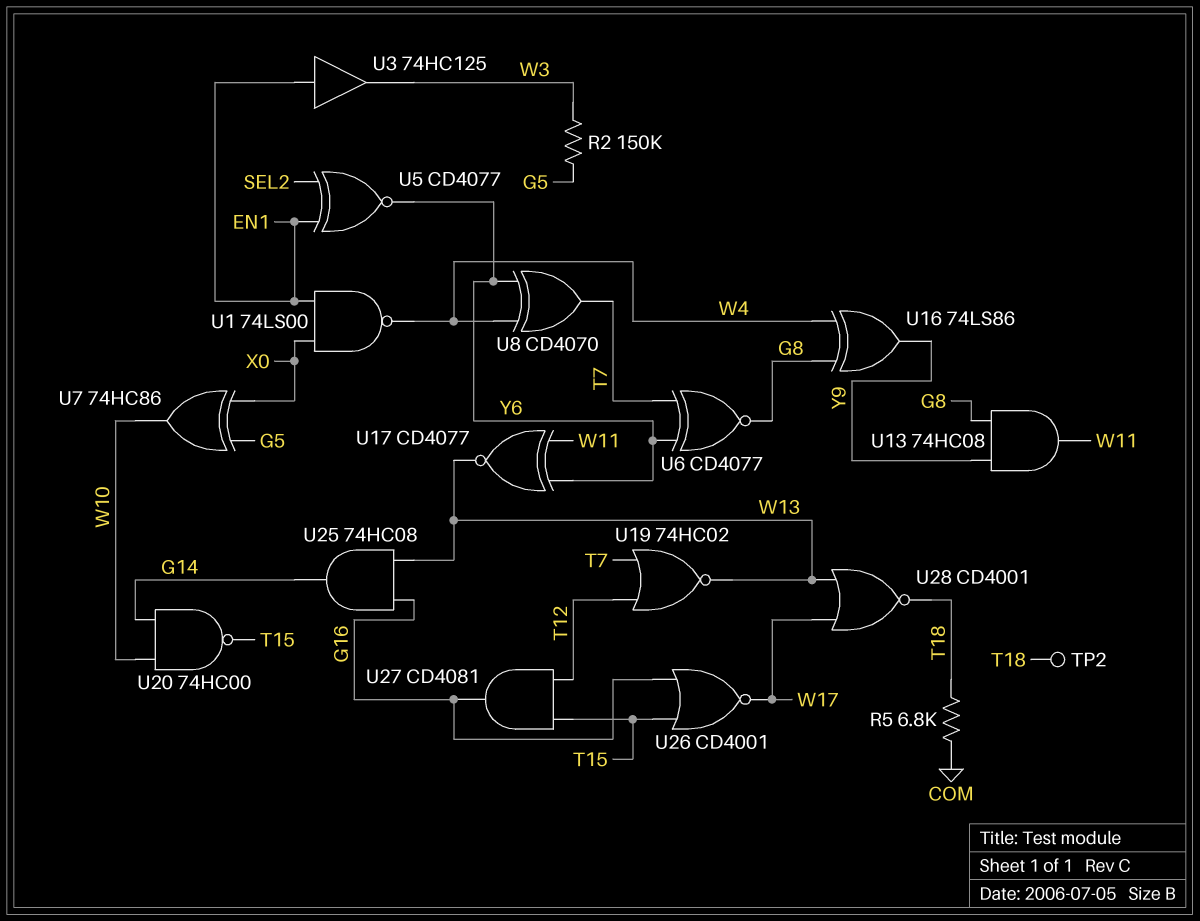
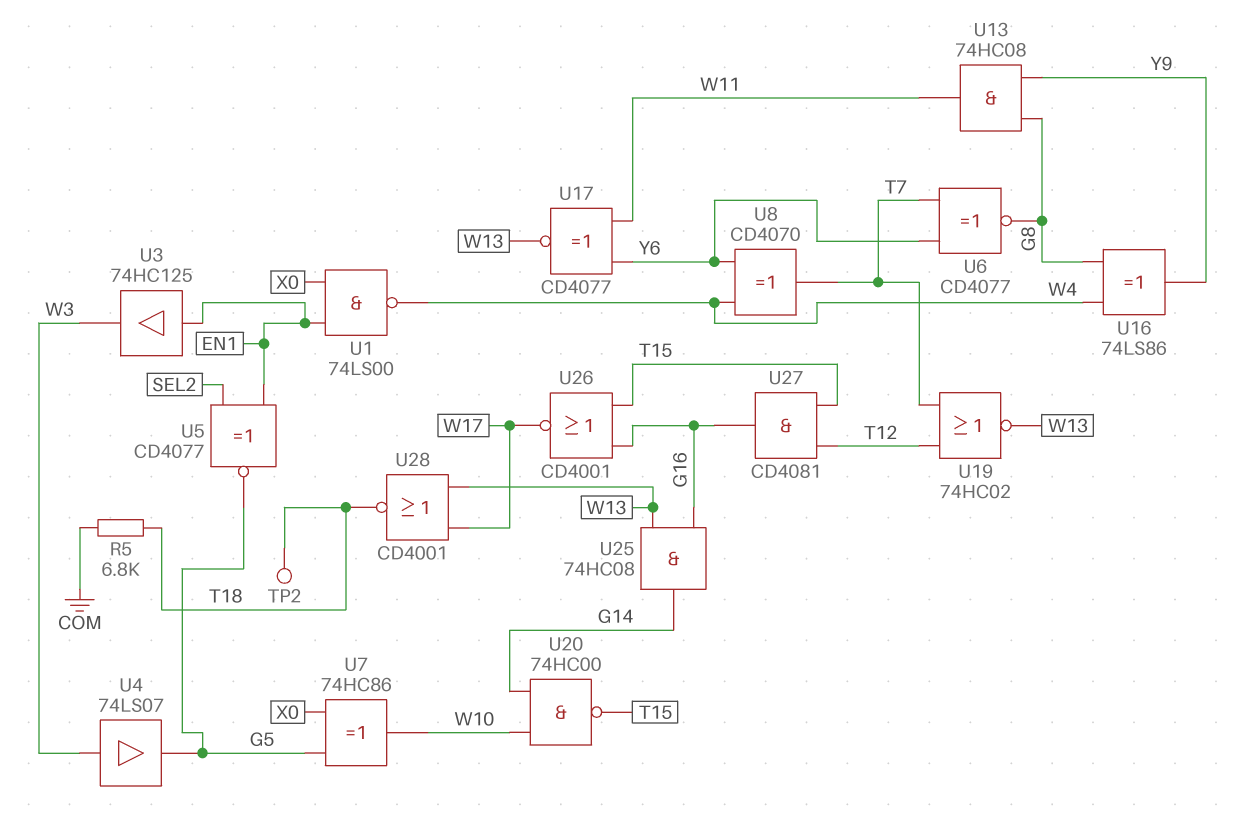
R2: 150k (G5, W3) -> none
U4: none -> buffer 74LS07 (in W3, out G5)
U5: XNOR CD4077 (in EN1, in SEL2, out Y6) -> XNOR CD4077 (in EN1, in SEL2, out G5)

